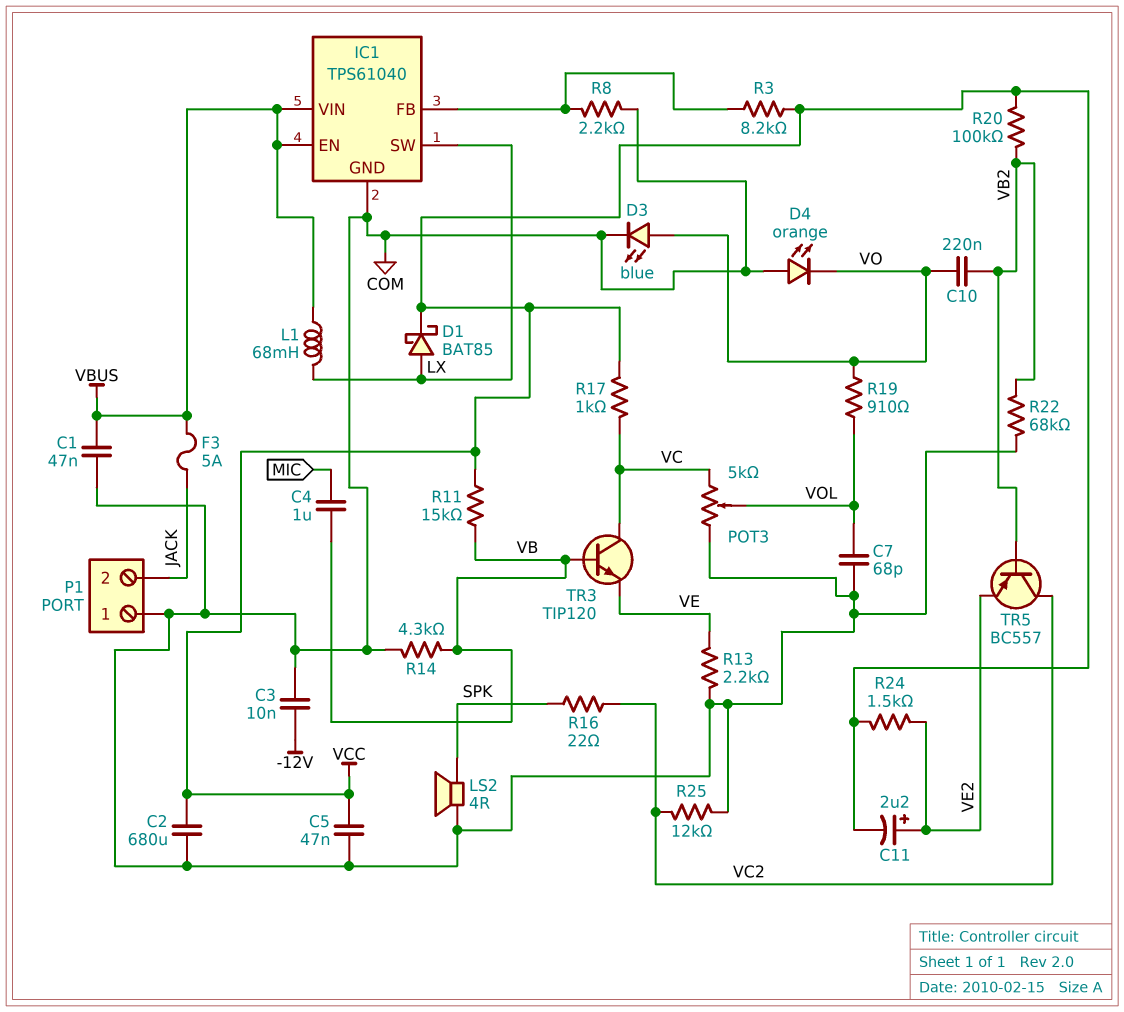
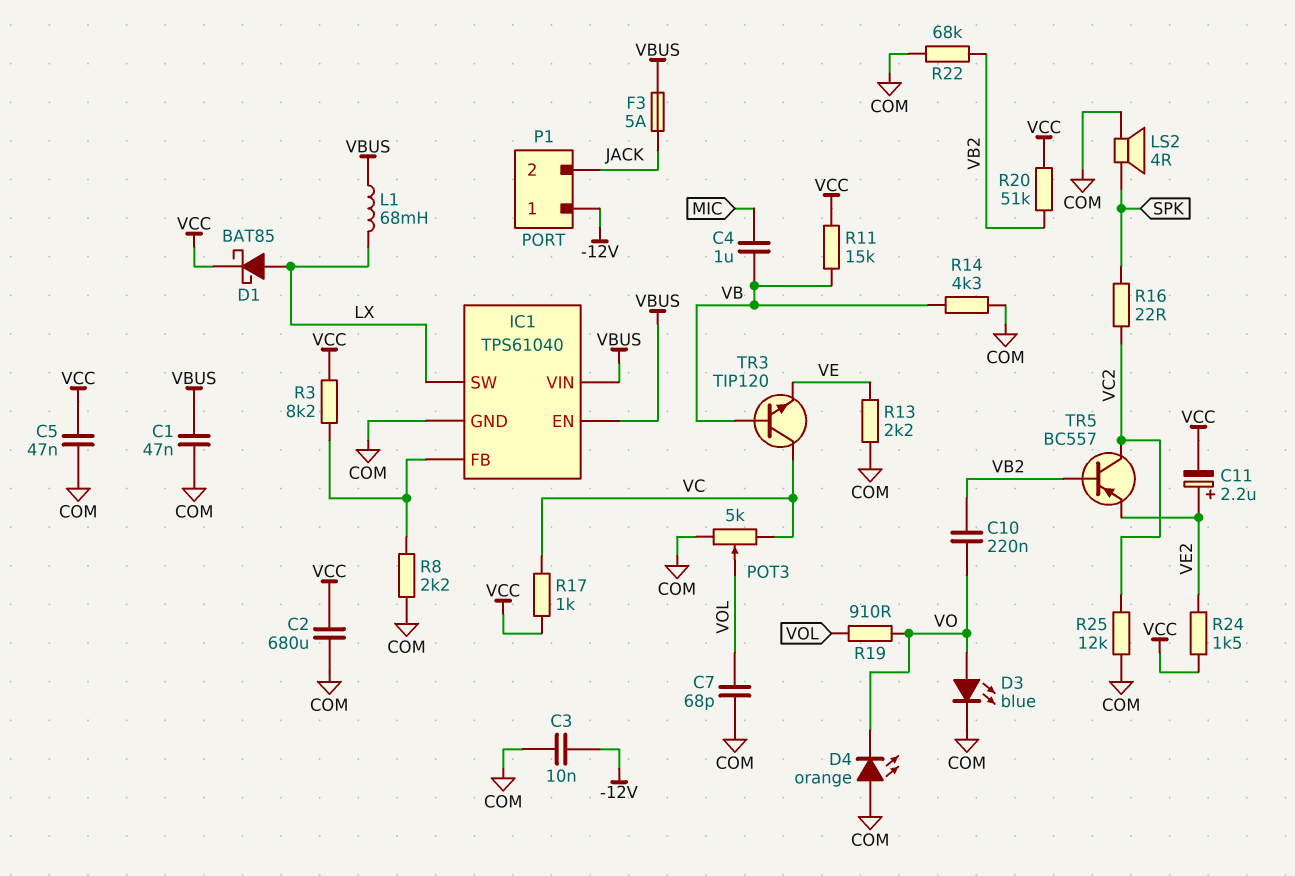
P1 pin 1: COM -> -12V
R20: 100k (VB2, VCC) -> 51k (VB2, VCC)

